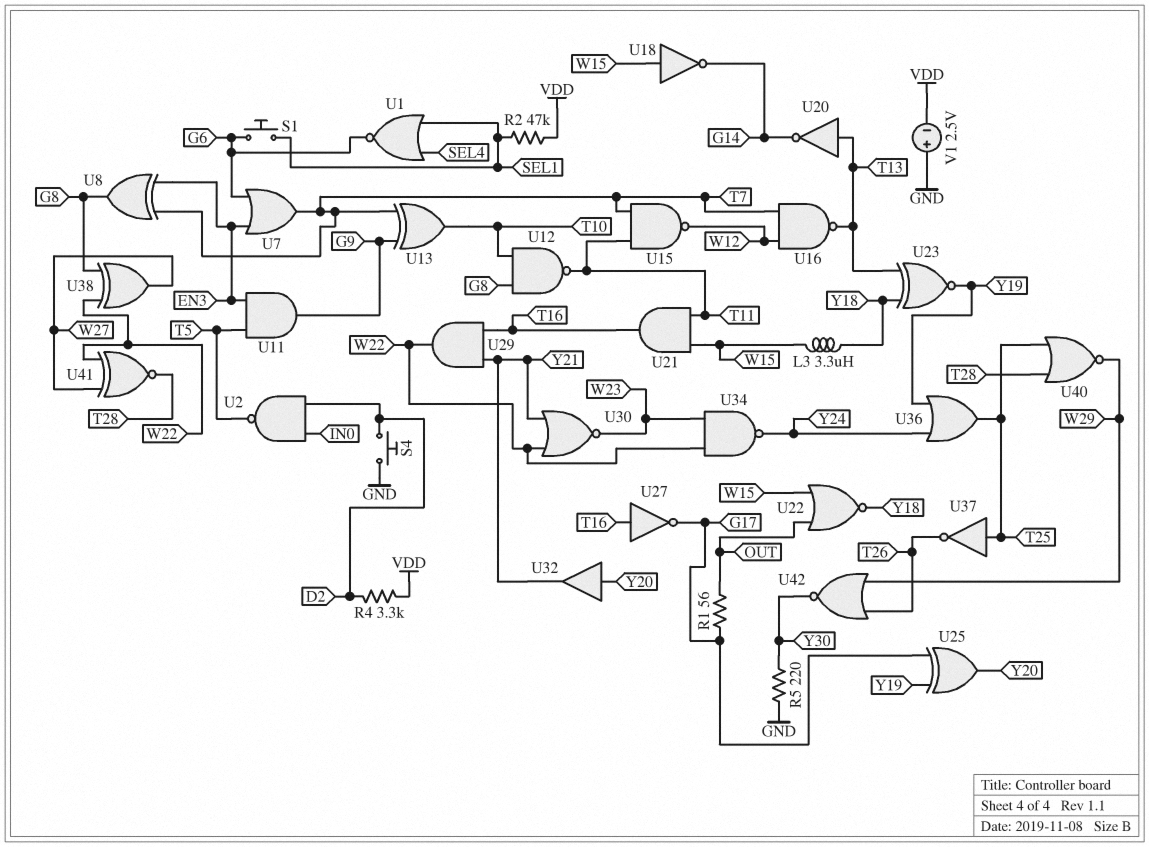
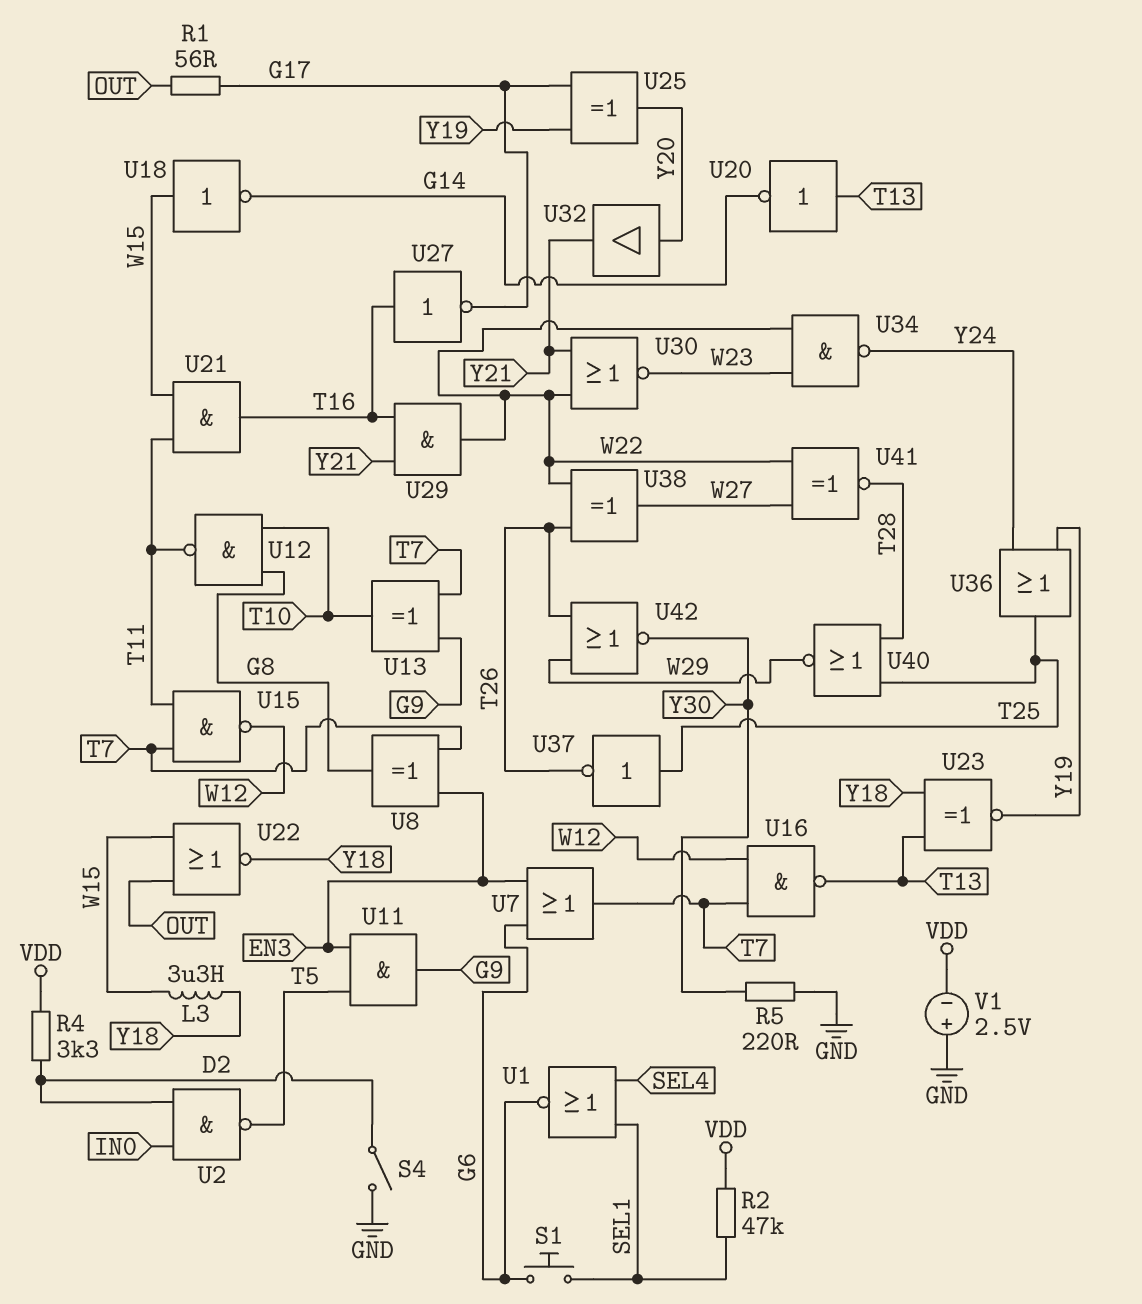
S4: button (D2, GND) -> switch (D2, GND)
U38: XOR (in G8, in W22, out W27) -> XOR (in T26, in W22, out W27)

